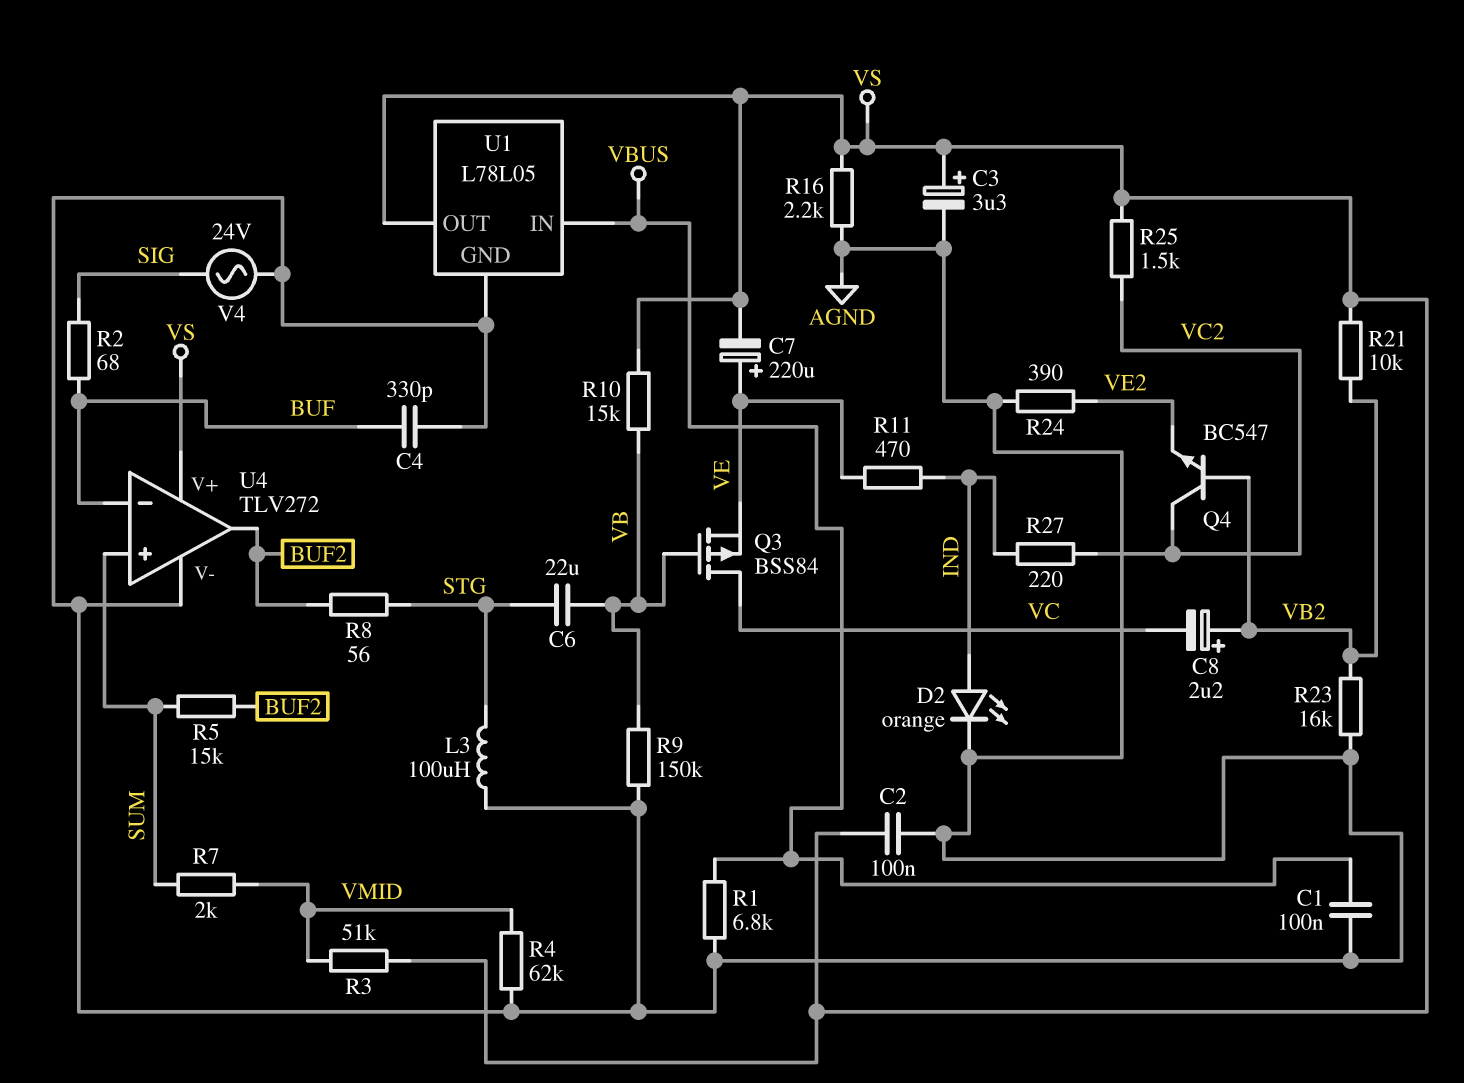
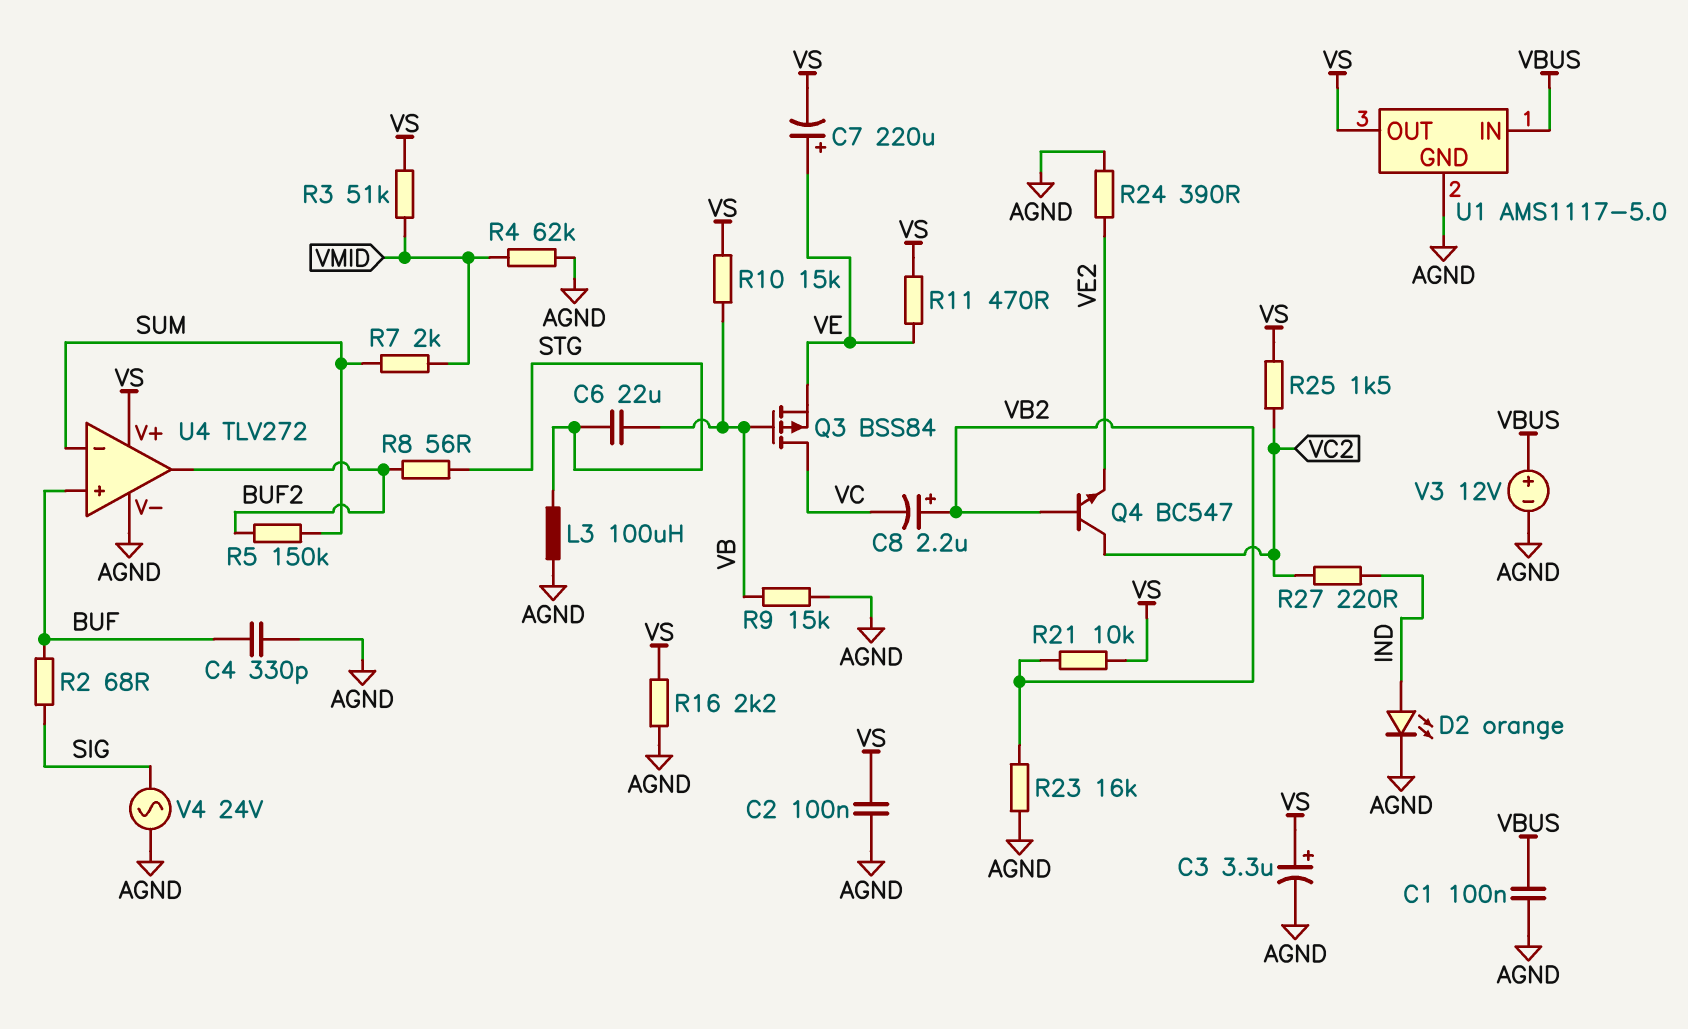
R1: 6.8k (AGND, VBUS) -> none
R5: 15k (BUF2, SUM) -> 150k (BUF2, SUM)
R9: 150k (AGND, VB) -> 15k (AGND, VB)
R11: 470 (IND, VE) -> 470 (VE, VS)
U1: L78L05 -> AMS1117-5.0
U4 pin in+: SUM -> BUF
U4 pin in-: BUF -> SUM
V3: none -> 12V (plus VBUS, minus AGND)

